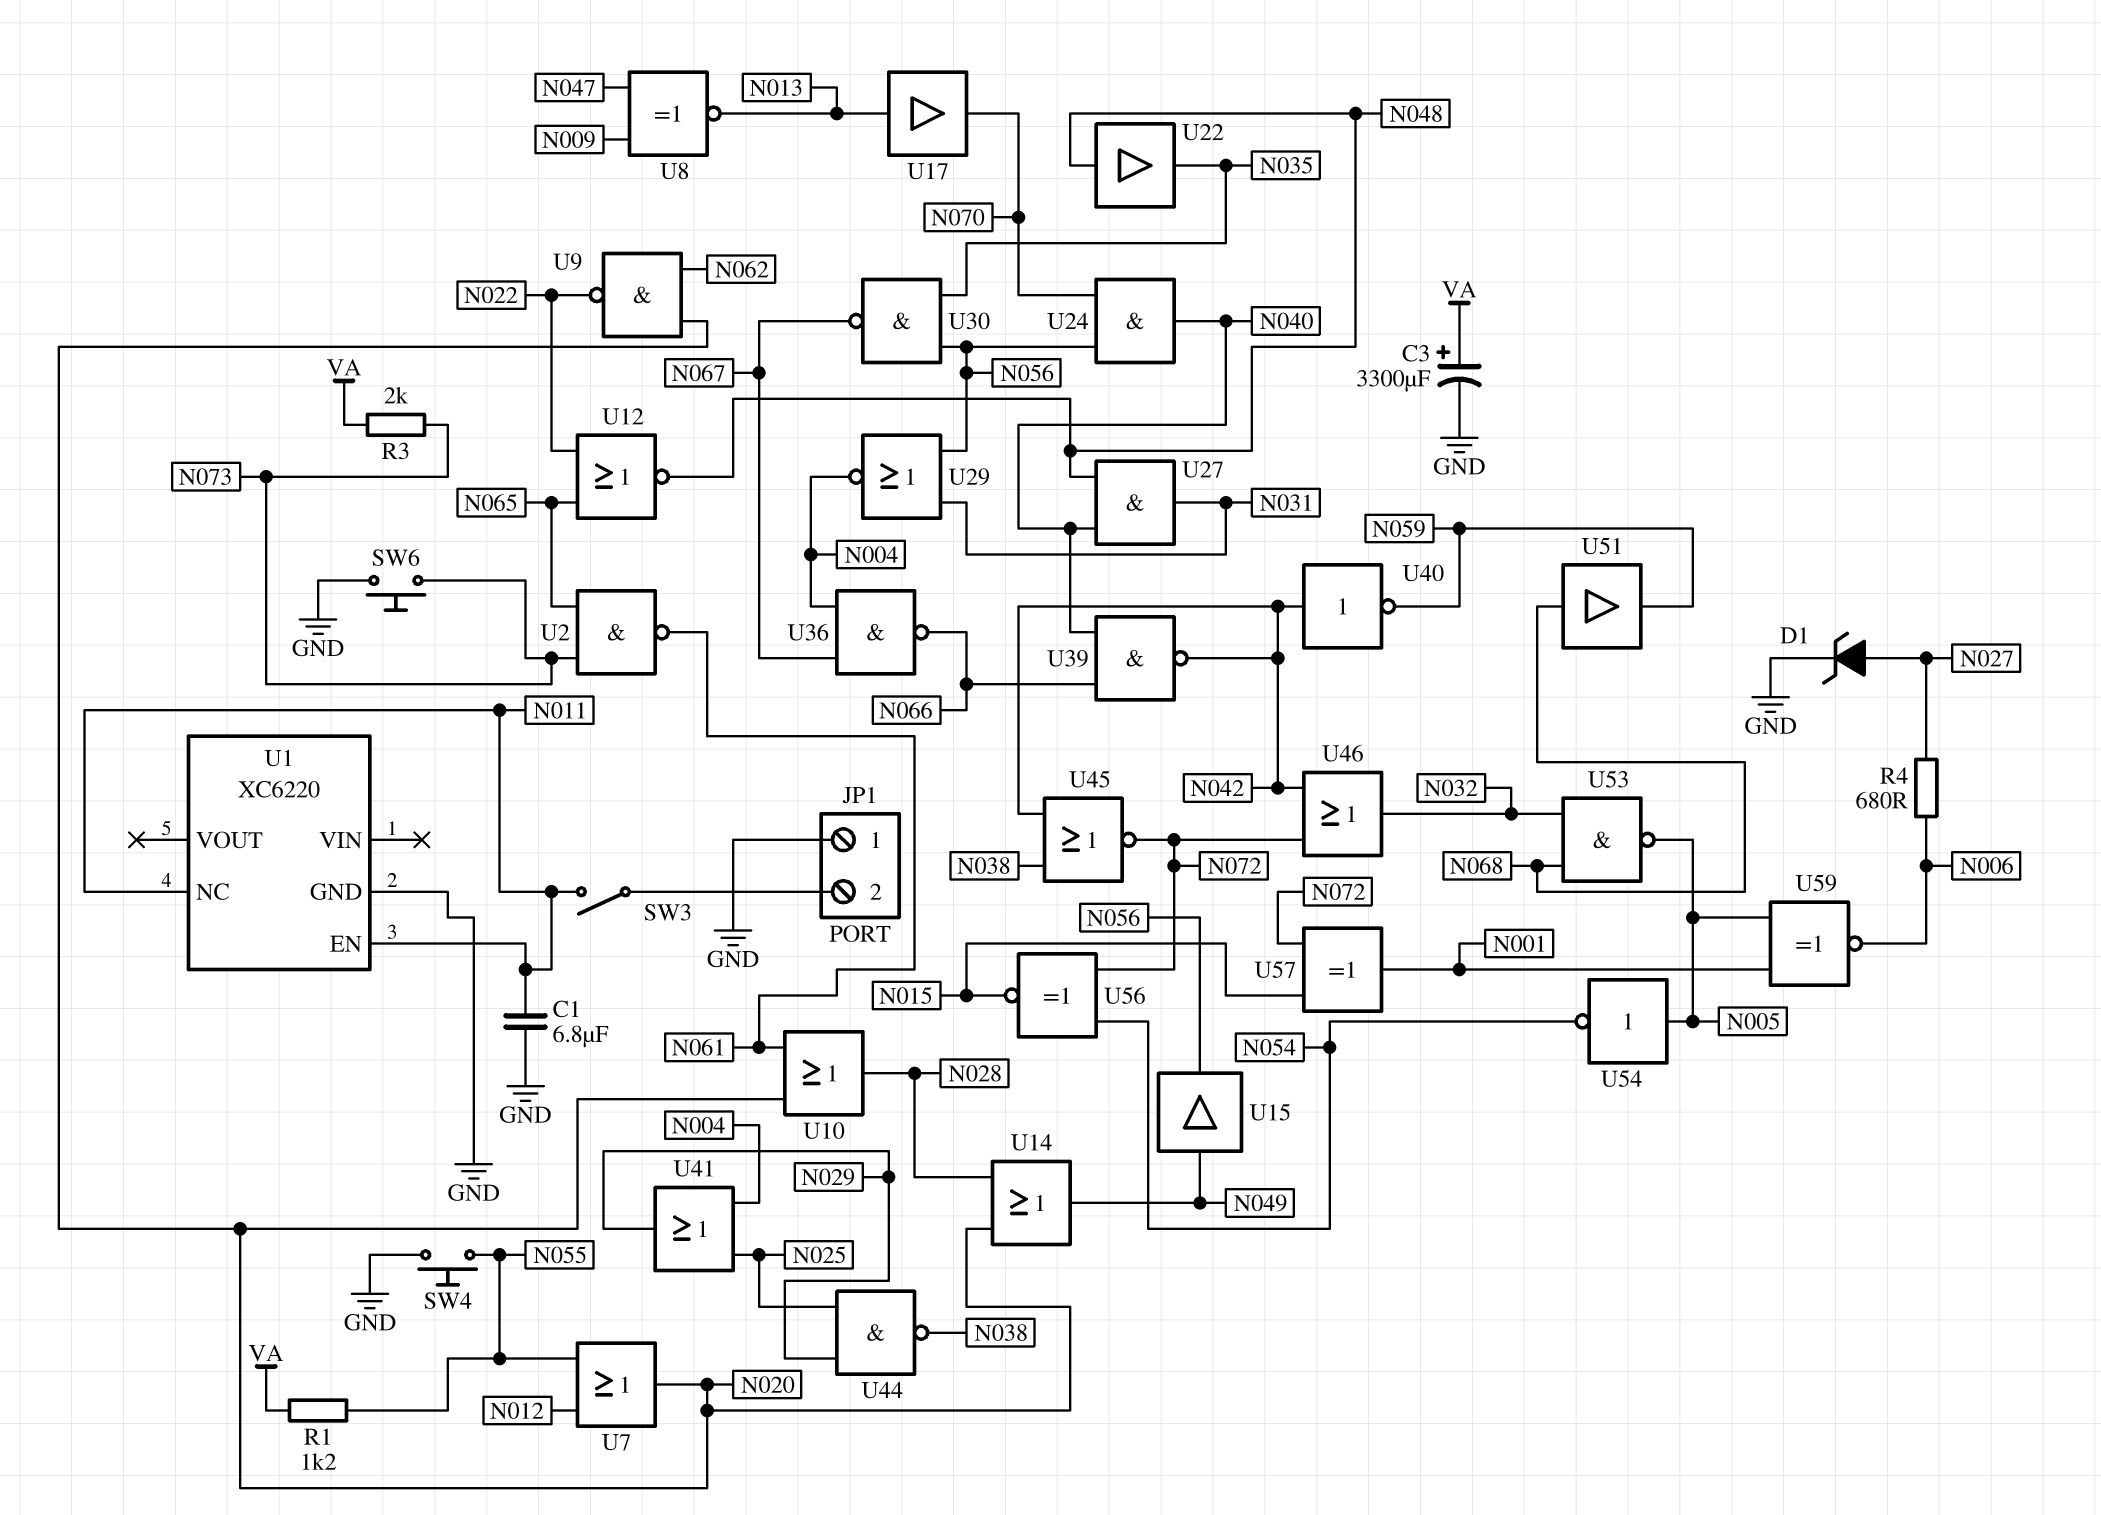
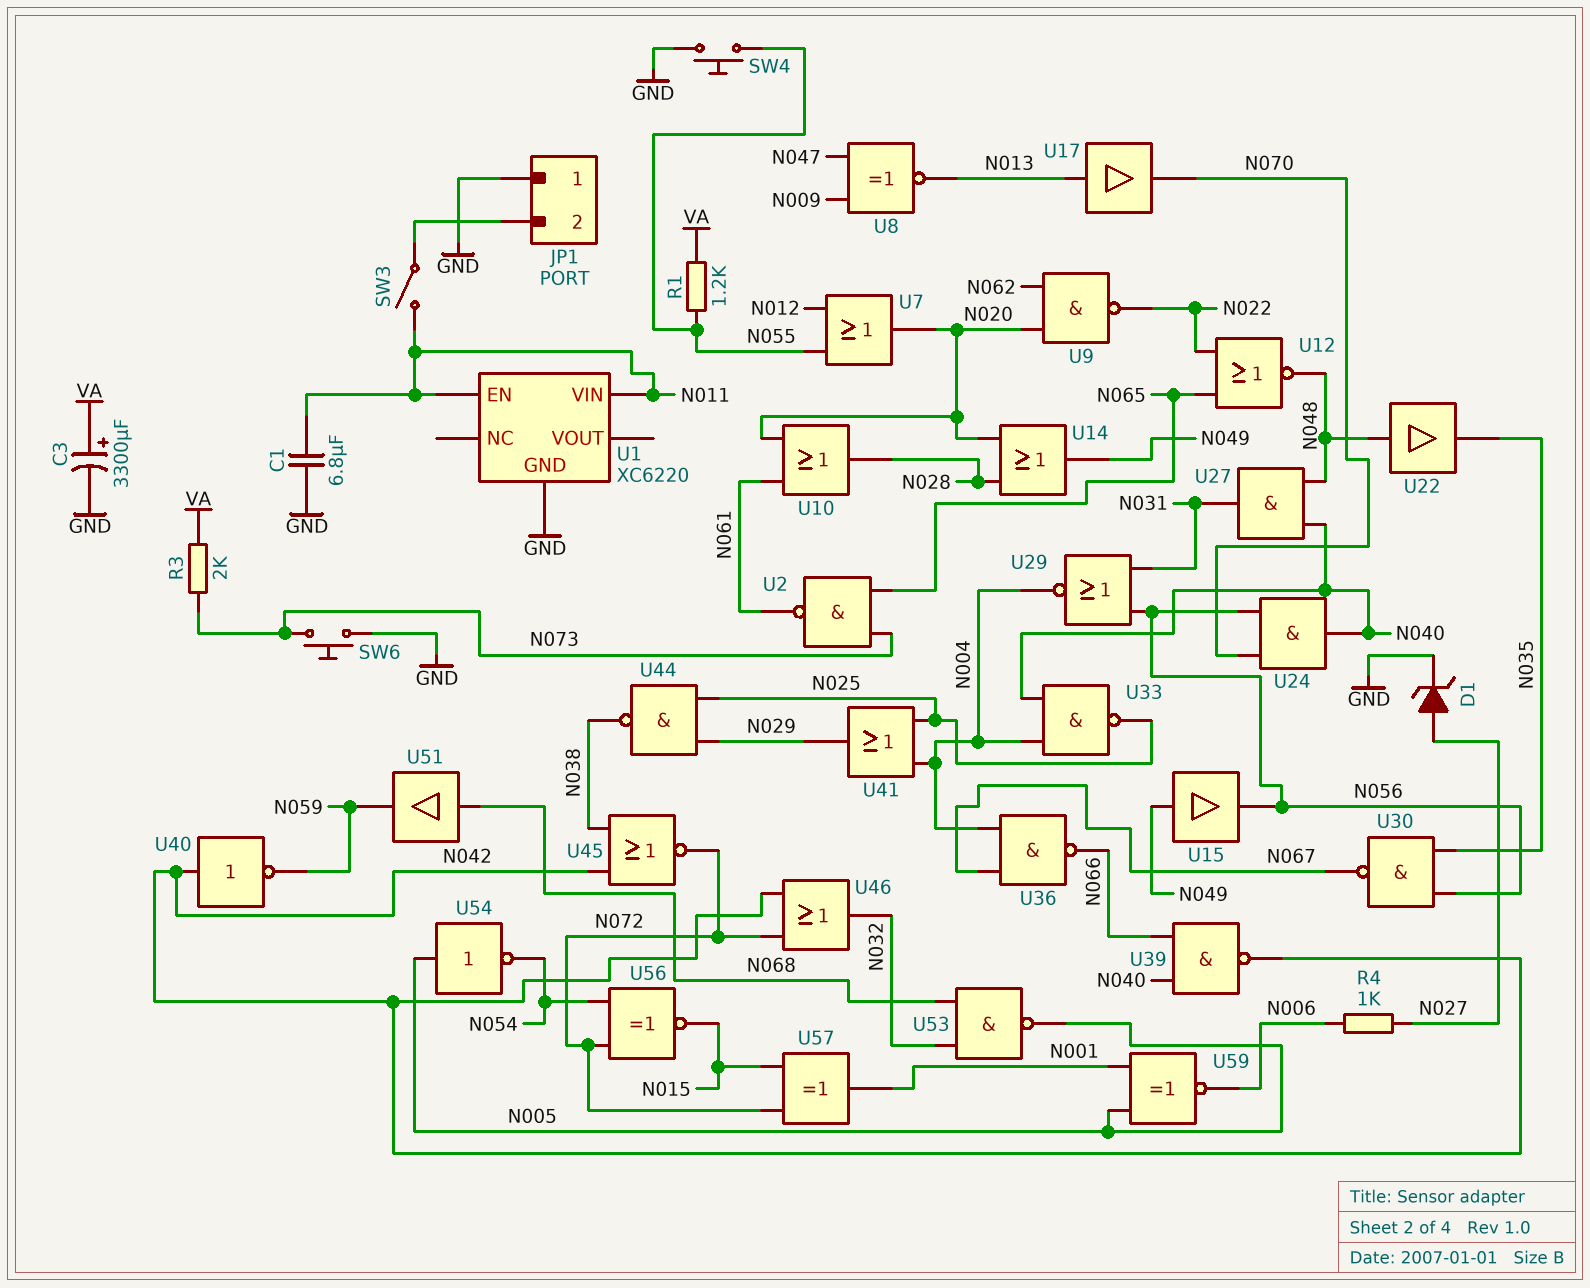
R4: 680 (N006, N027) -> 1k (N006, N027)
U1 pin NC: N011 -> none
U1 pin VIN: none -> N011
U33: none -> NAND (in N004, in N040, out N025)

